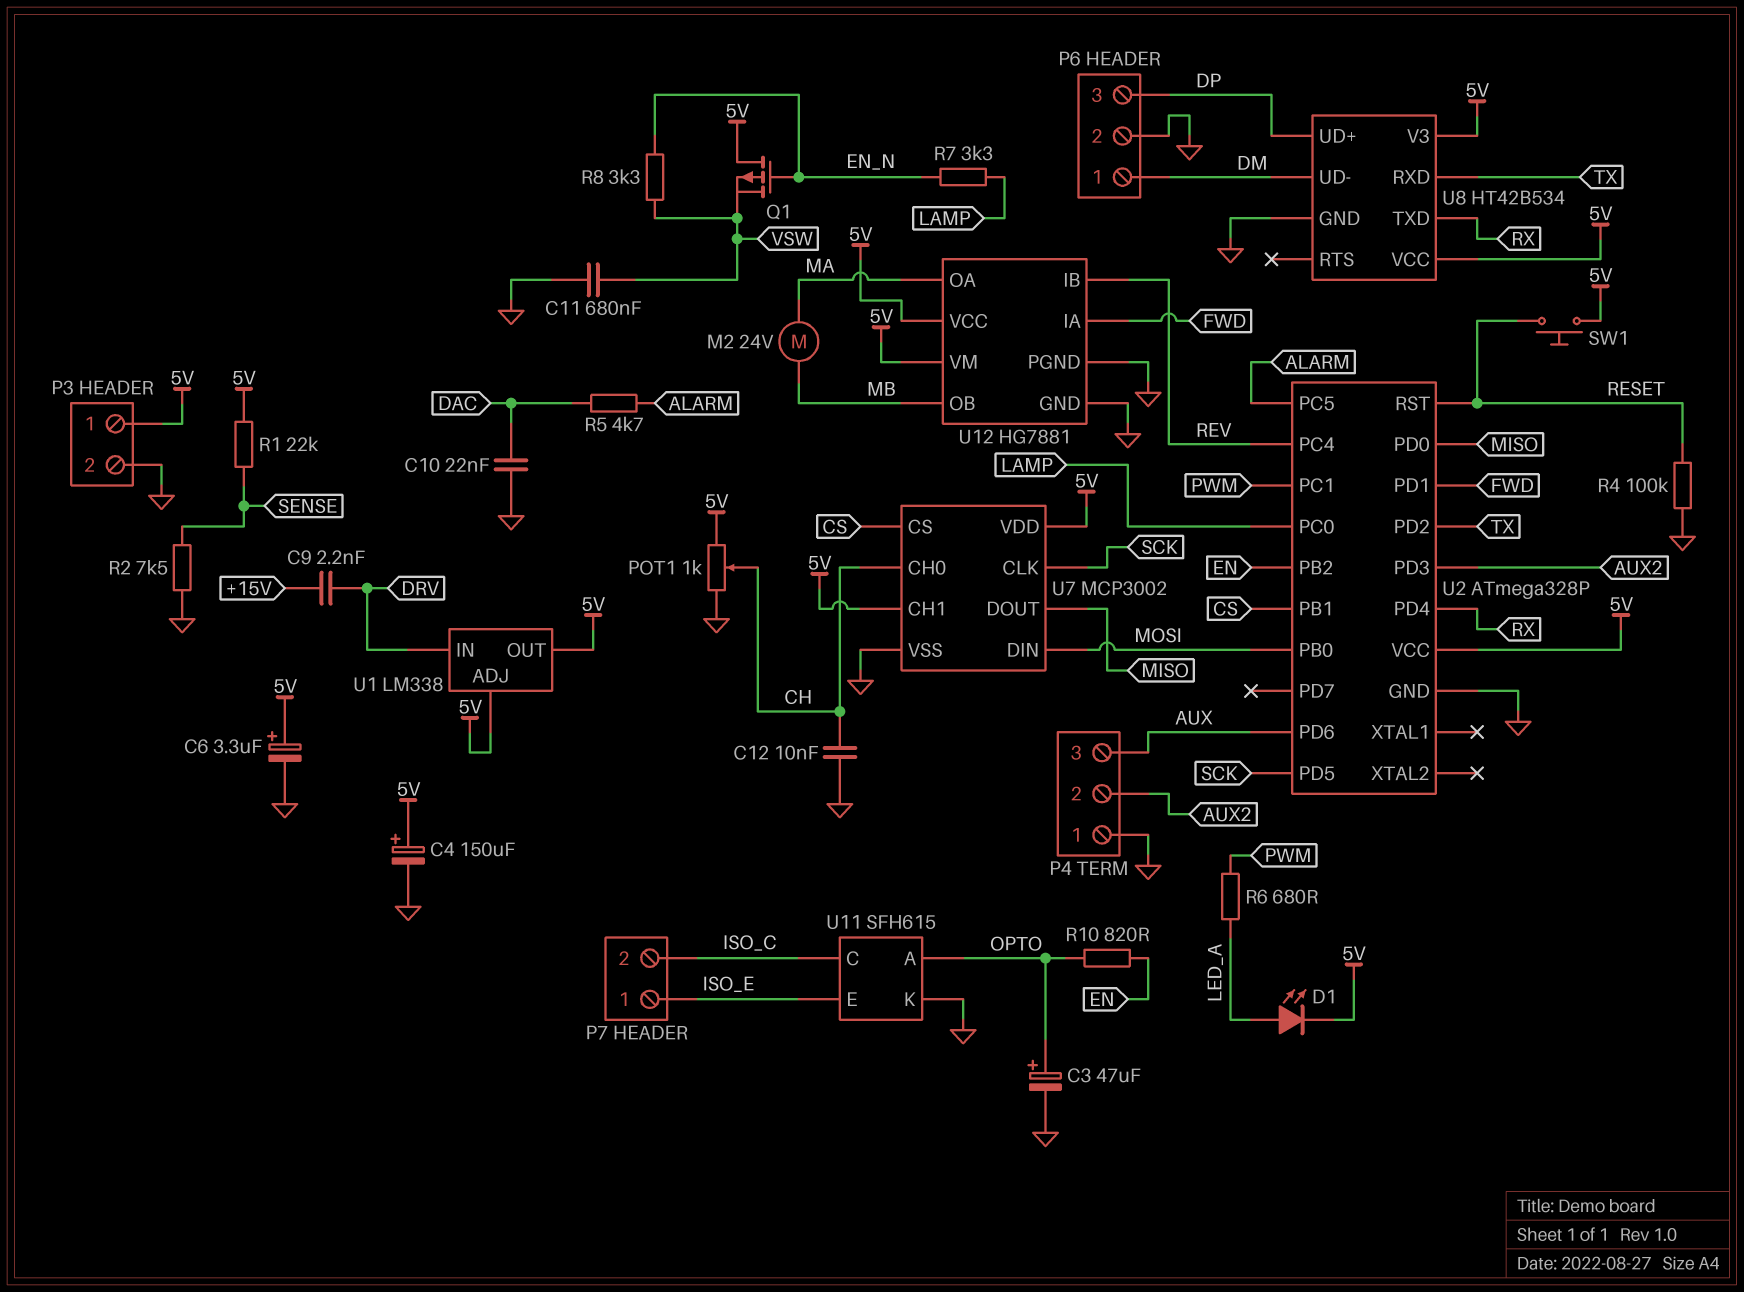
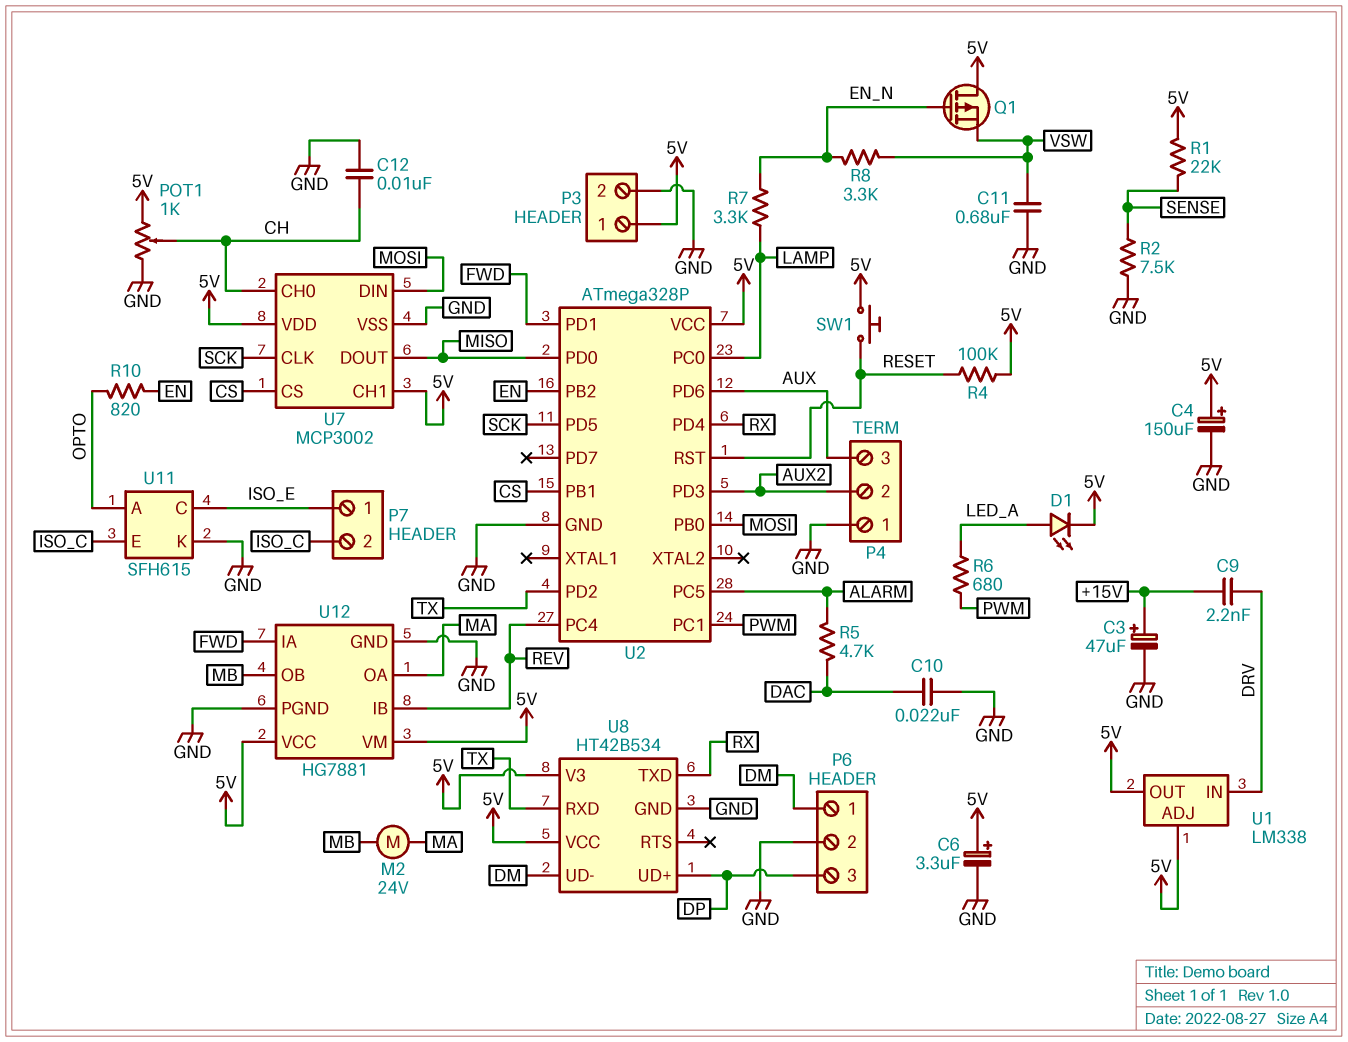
C3: 47uF (plus OPTO, minus GND) -> 47uF (plus +15V, minus GND)
R4: 100k (GND, RESET) -> 100k (5V, RESET)
U11 pin C: ISO_C -> ISO_E
U11 pin E: ISO_E -> ISO_C

